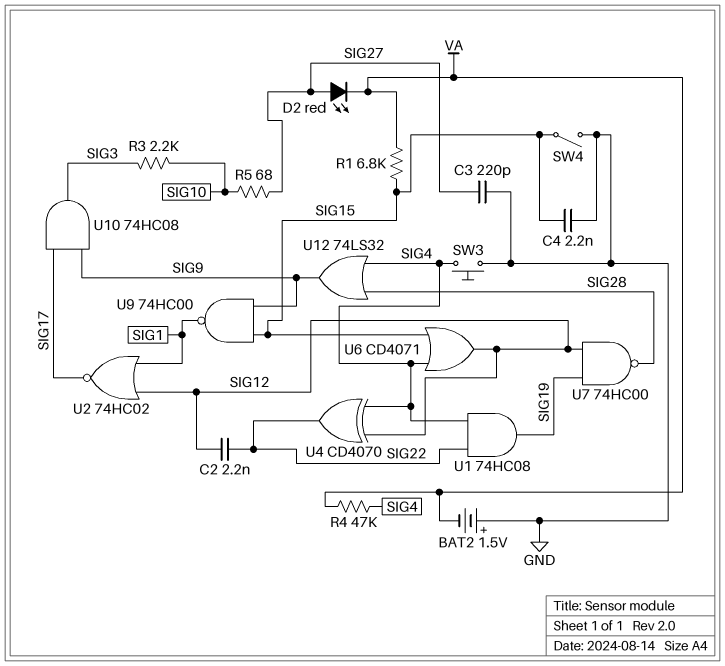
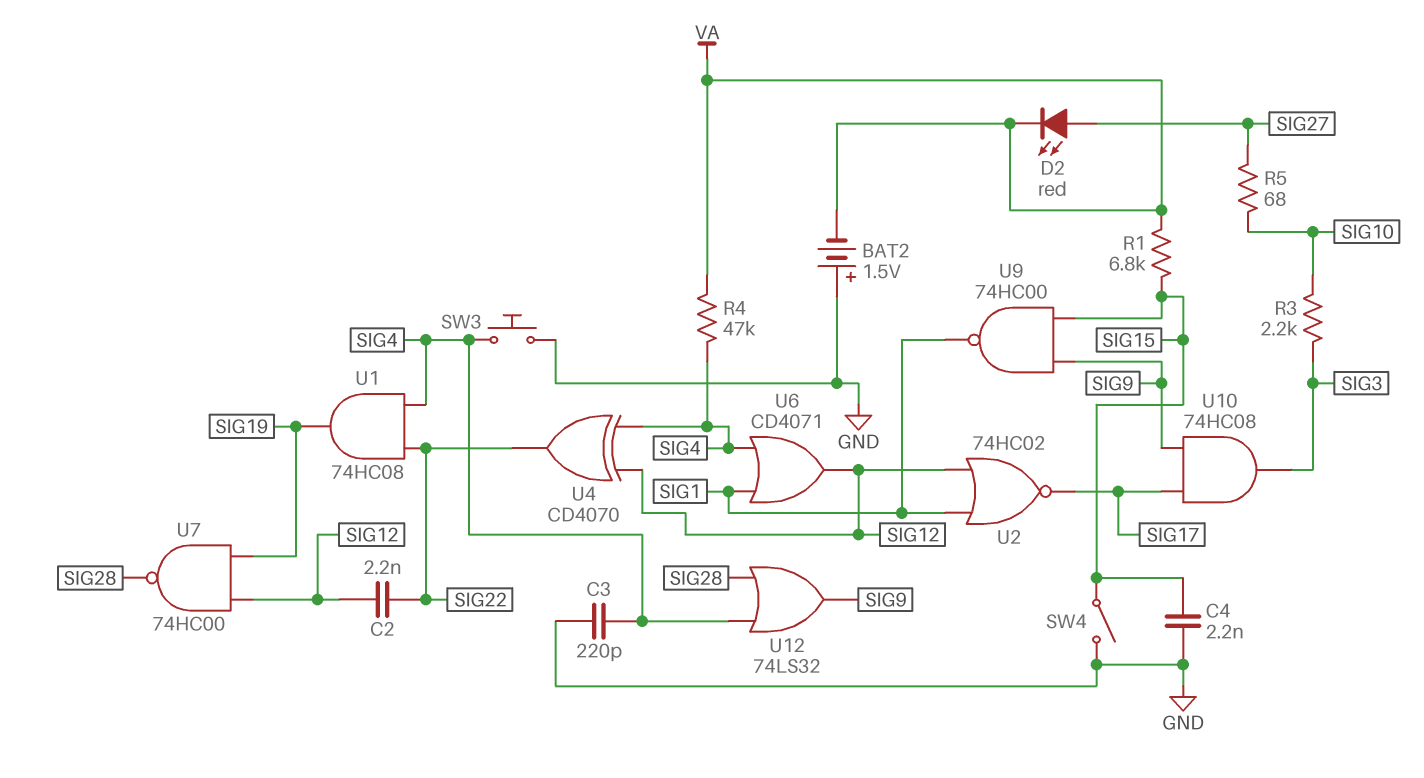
C3: 220pF (GND, SIG27) -> 220pF (GND, SIG4)
U6: OR CD4071 (in SIG4, in SIG15, out SIG12) -> OR CD4071 (in SIG1, in SIG4, out SIG12)

